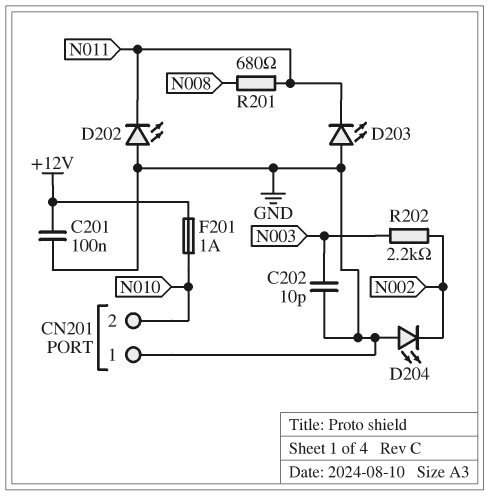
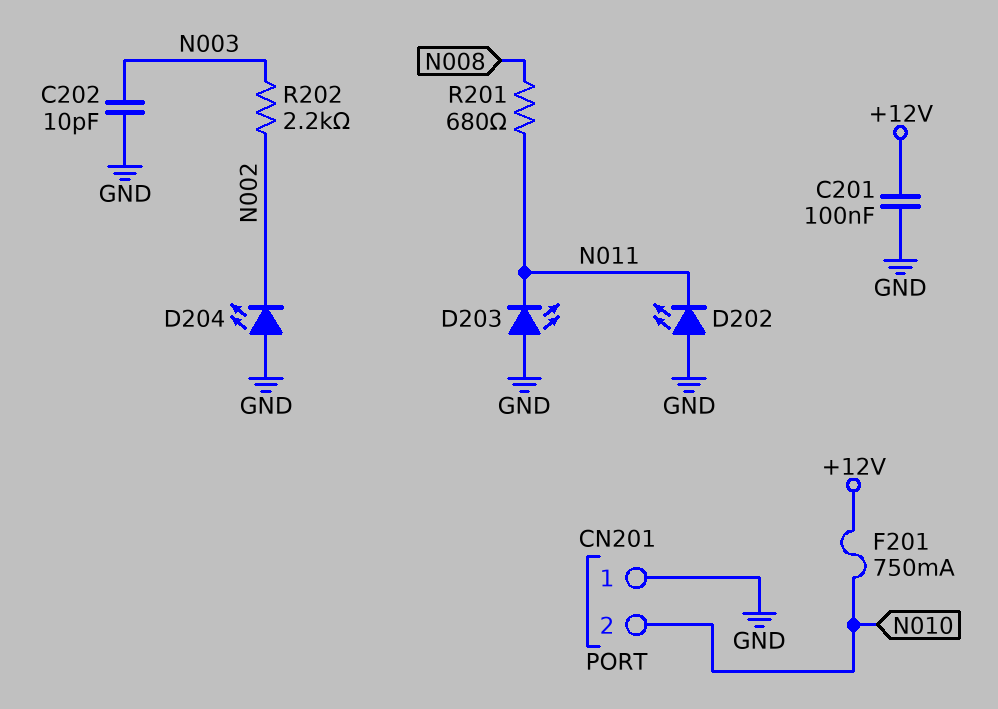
F201: 1A (+12V, N010) -> 750mA (+12V, N010)

